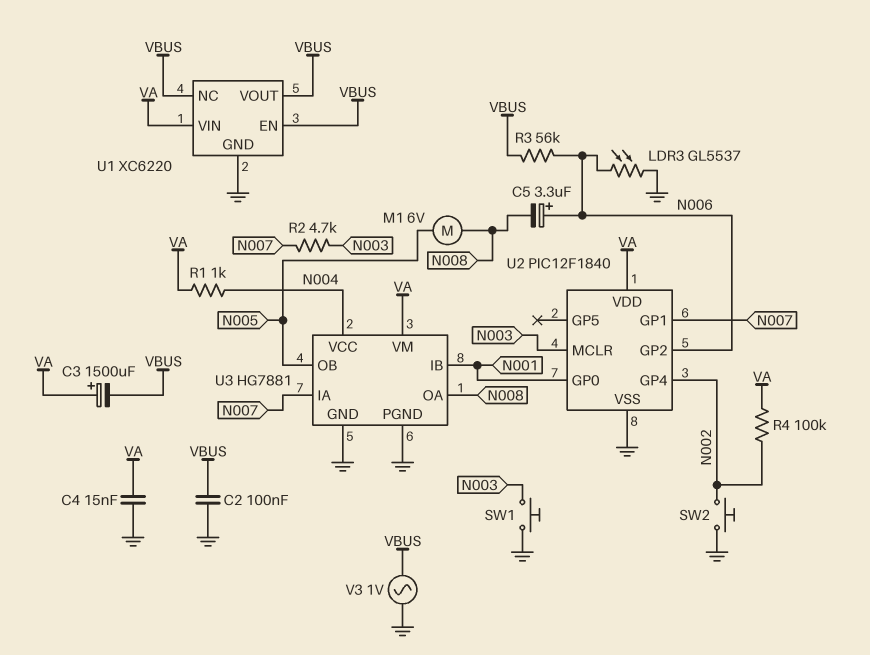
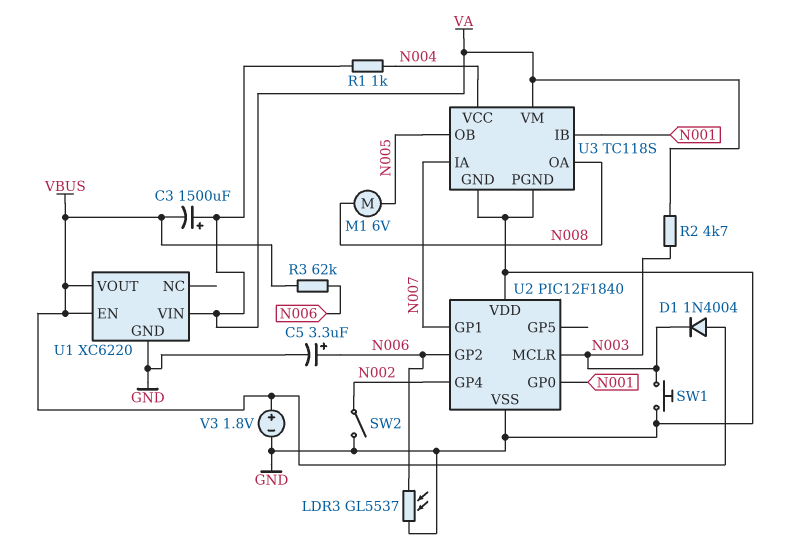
C2: 100nF (GND, VBUS) -> none
C4: 15nF (GND, VA) -> none
C5: 3.3uF (plus N006, minus N008) -> 3.3uF (plus N006, minus GND)
D1: none -> diode 1N4004 (A VBUS, K N003)
R2: 4.7k (N003, N007) -> 4.7k (N003, VA)
R3: 56k (N006, VBUS) -> 62k (N006, VBUS)
R4: 100k (N002, VA) -> none
SW2: button (GND, N002) -> switch (GND, N002)
U1 pin NC: VBUS -> none
U2 pin VDD: VA -> GND
U3: HG7881 -> TC118S
V3: AC 1V (GND, VBUS) -> 1.8V (plus VBUS, minus GND)

